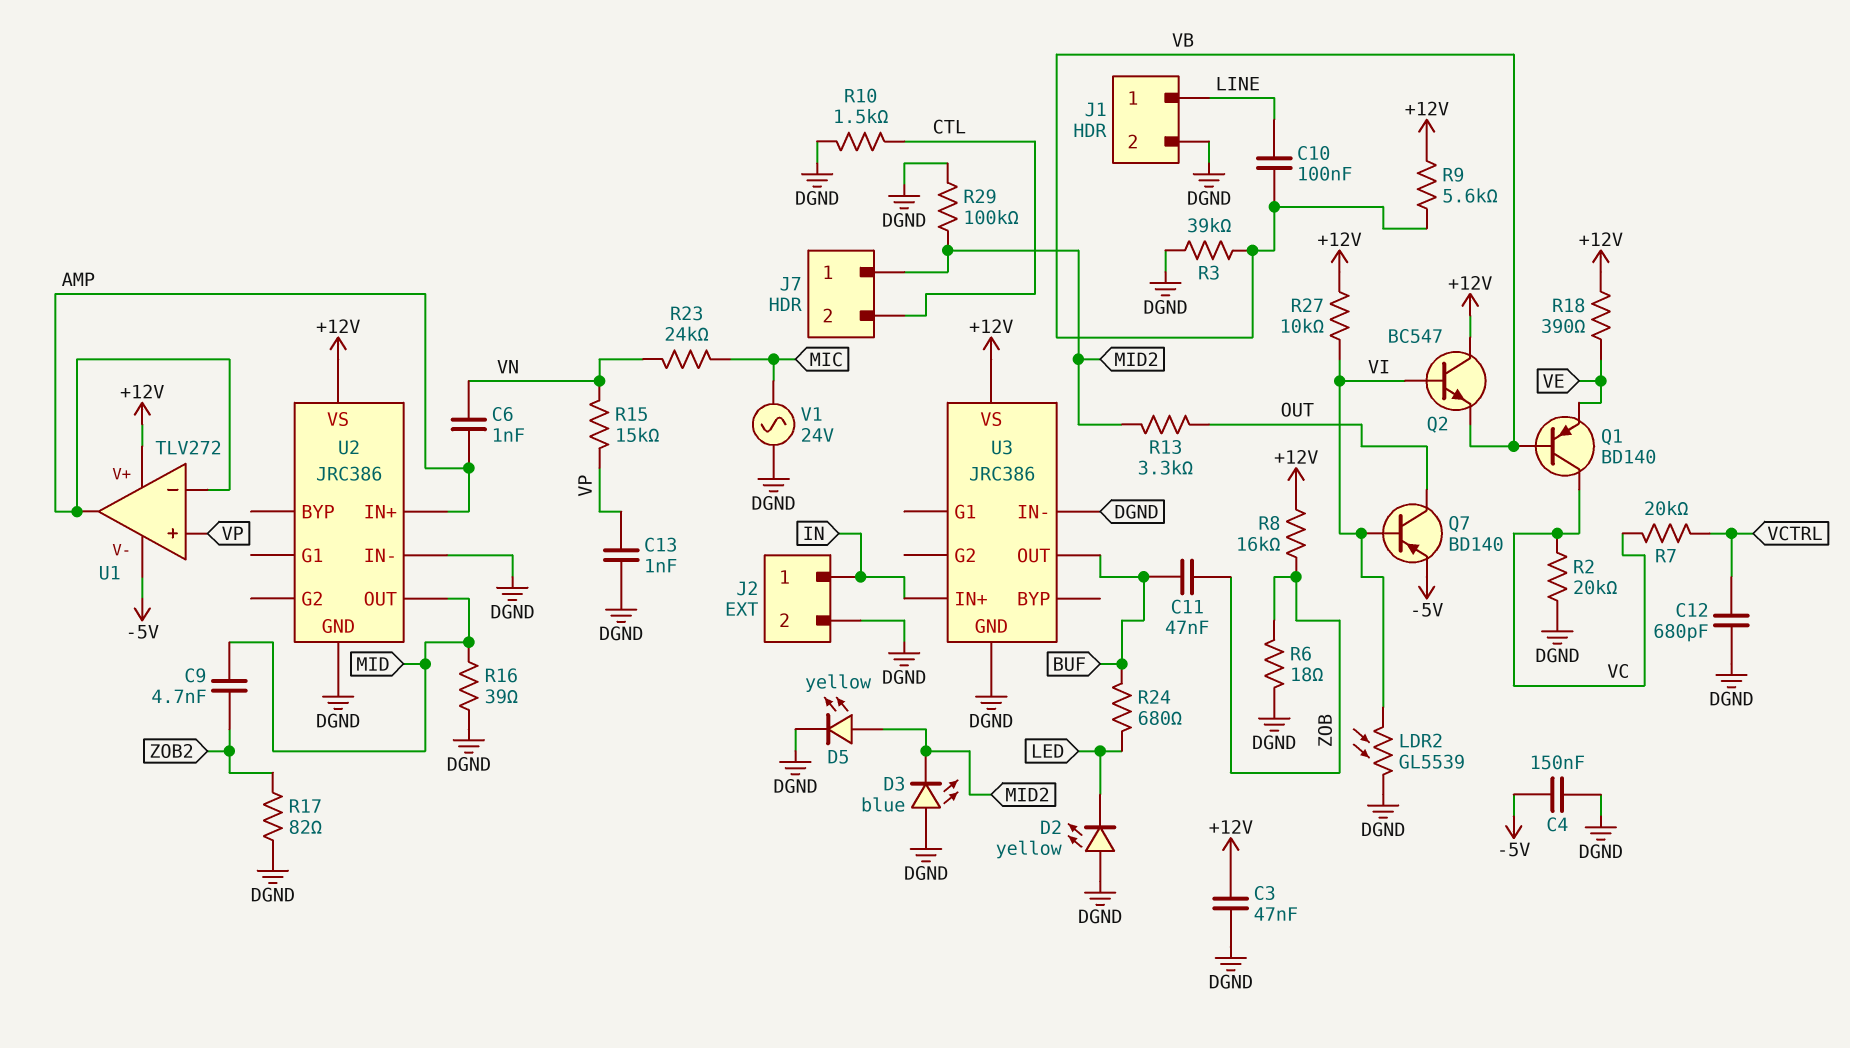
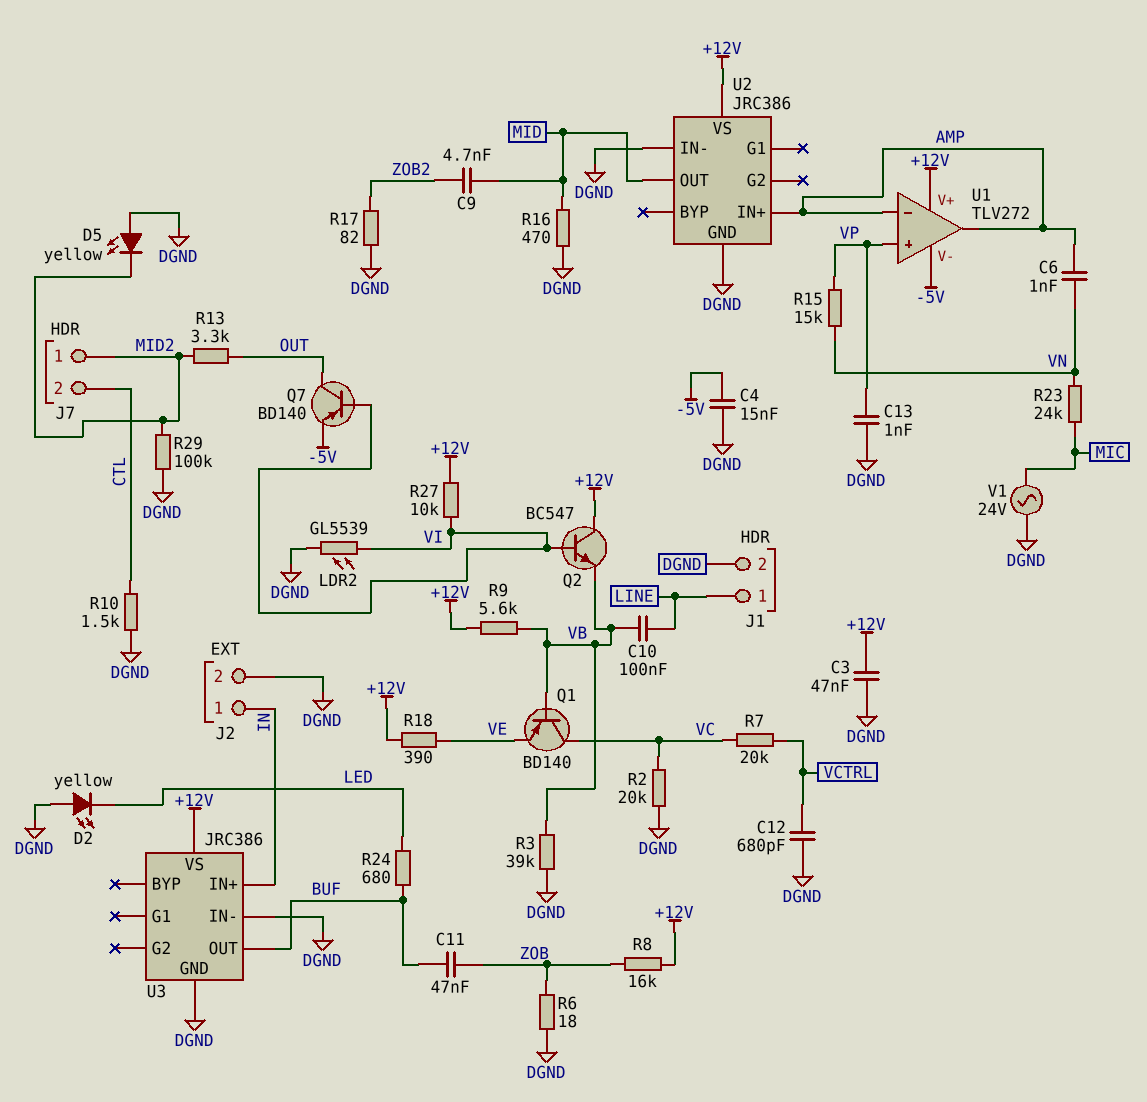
C4: 150nF (-5V, DGND) -> 15nF (-5V, DGND)
D3: LED blue (A DGND, K MID2) -> none
D5: LED yellow (A MID2, K DGND) -> LED yellow (A DGND, K MID2)
R16: 39 (DGND, MID) -> 470 (DGND, MID)

